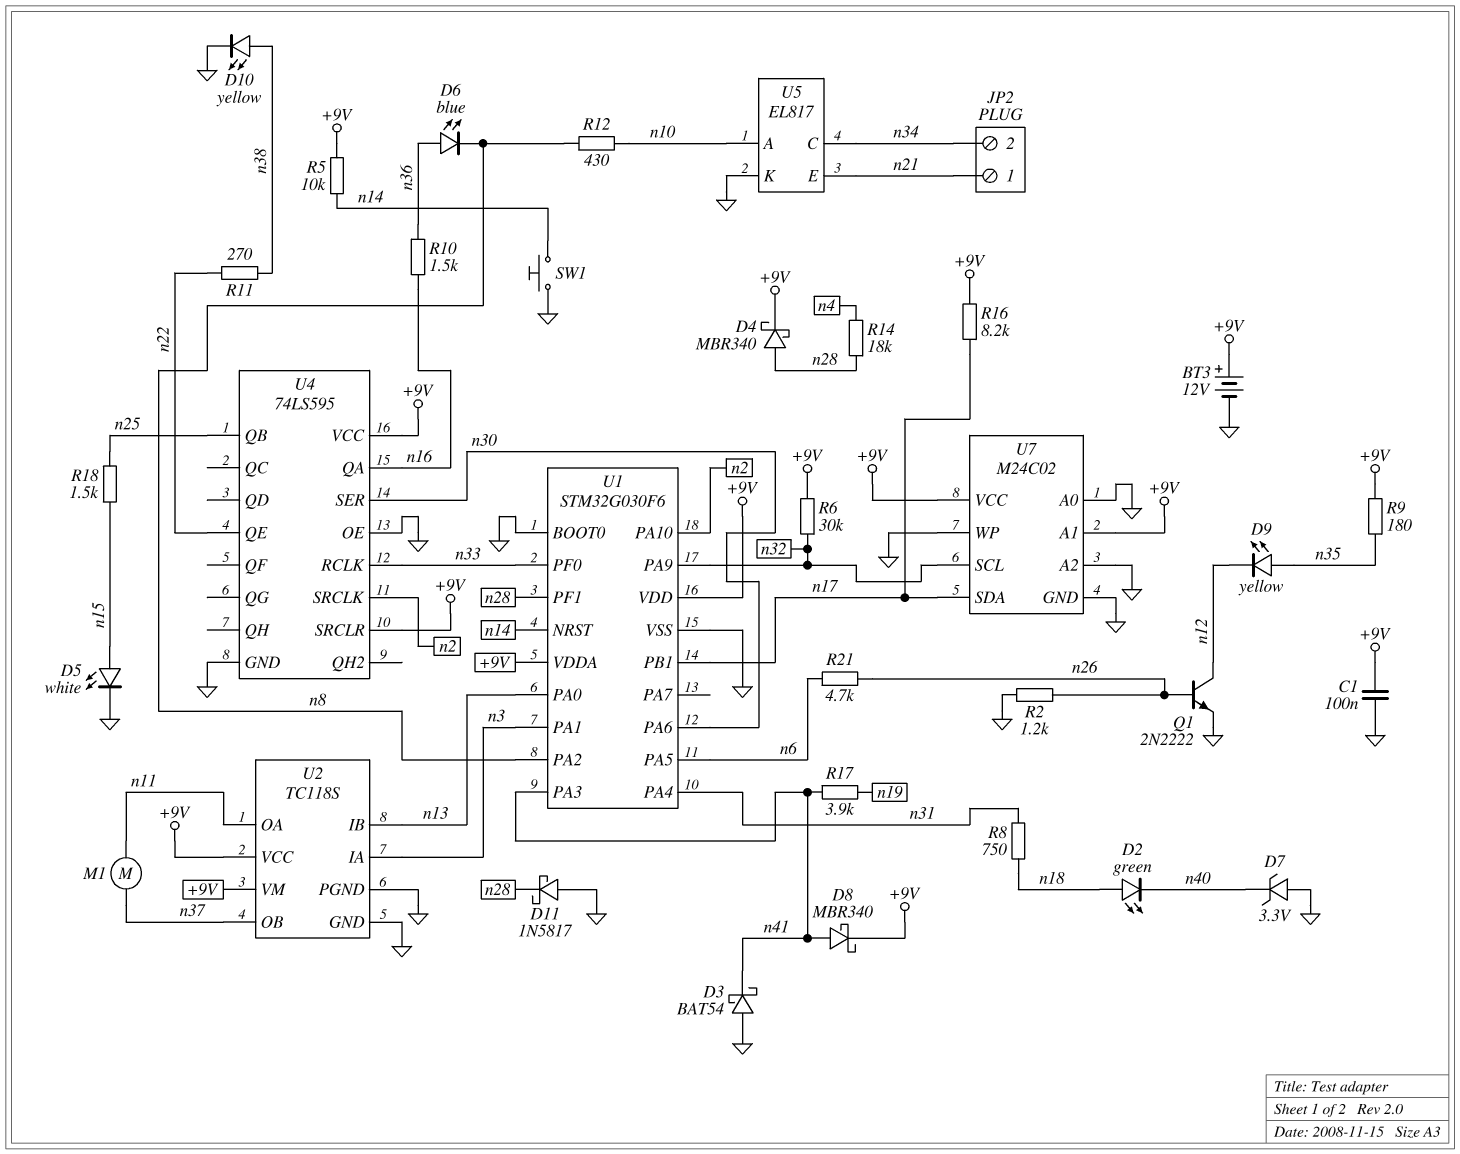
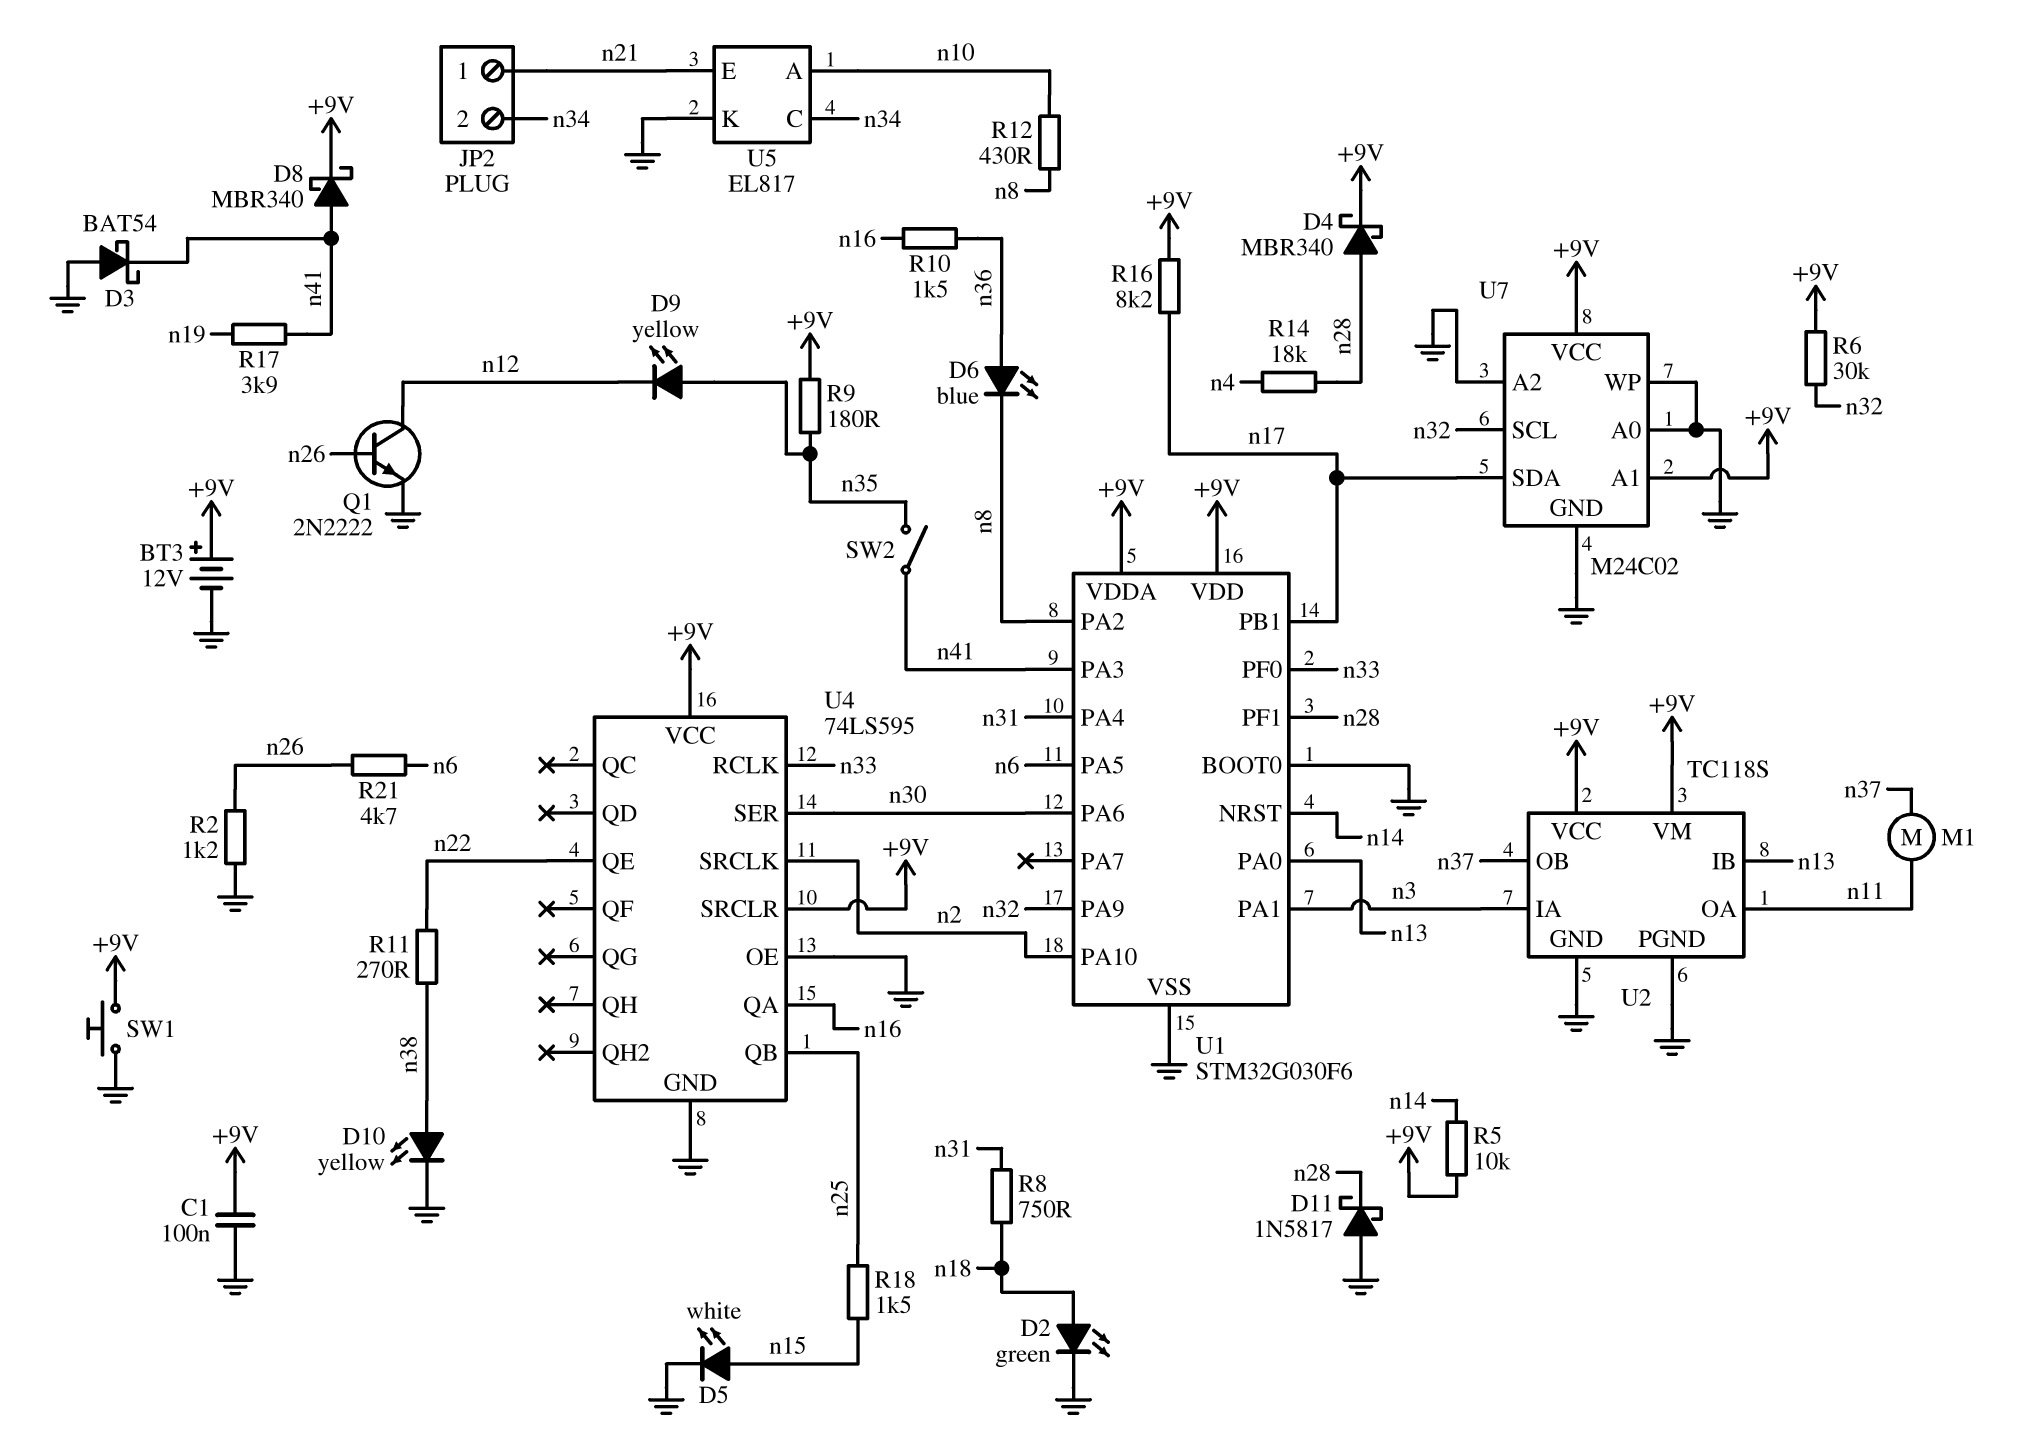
D2: LED green (A n18, K n40) -> LED green (A n18, K GND)
D7: zener 3.3V (A GND, K n40) -> none
SW1: button (GND, n14) -> button (+9V, GND)
SW2: none -> switch (n35, n41)

